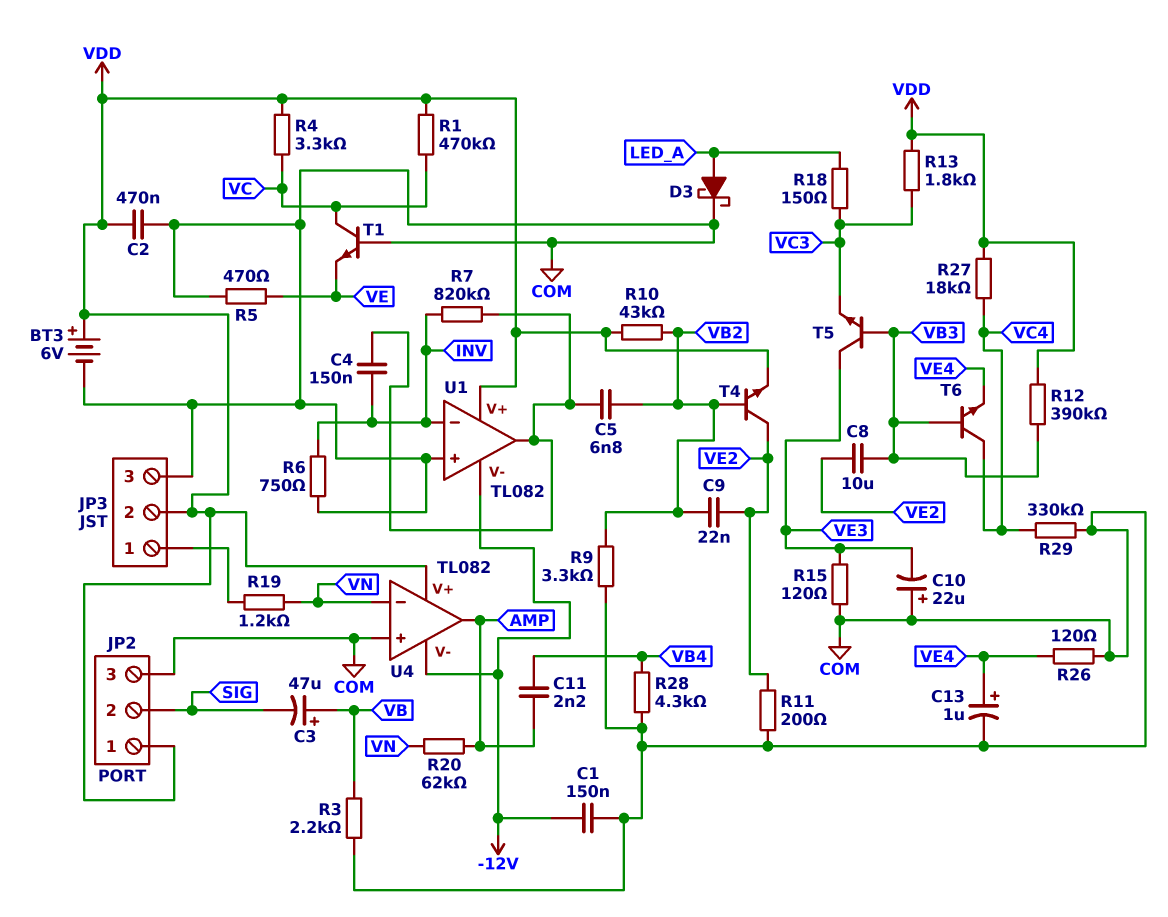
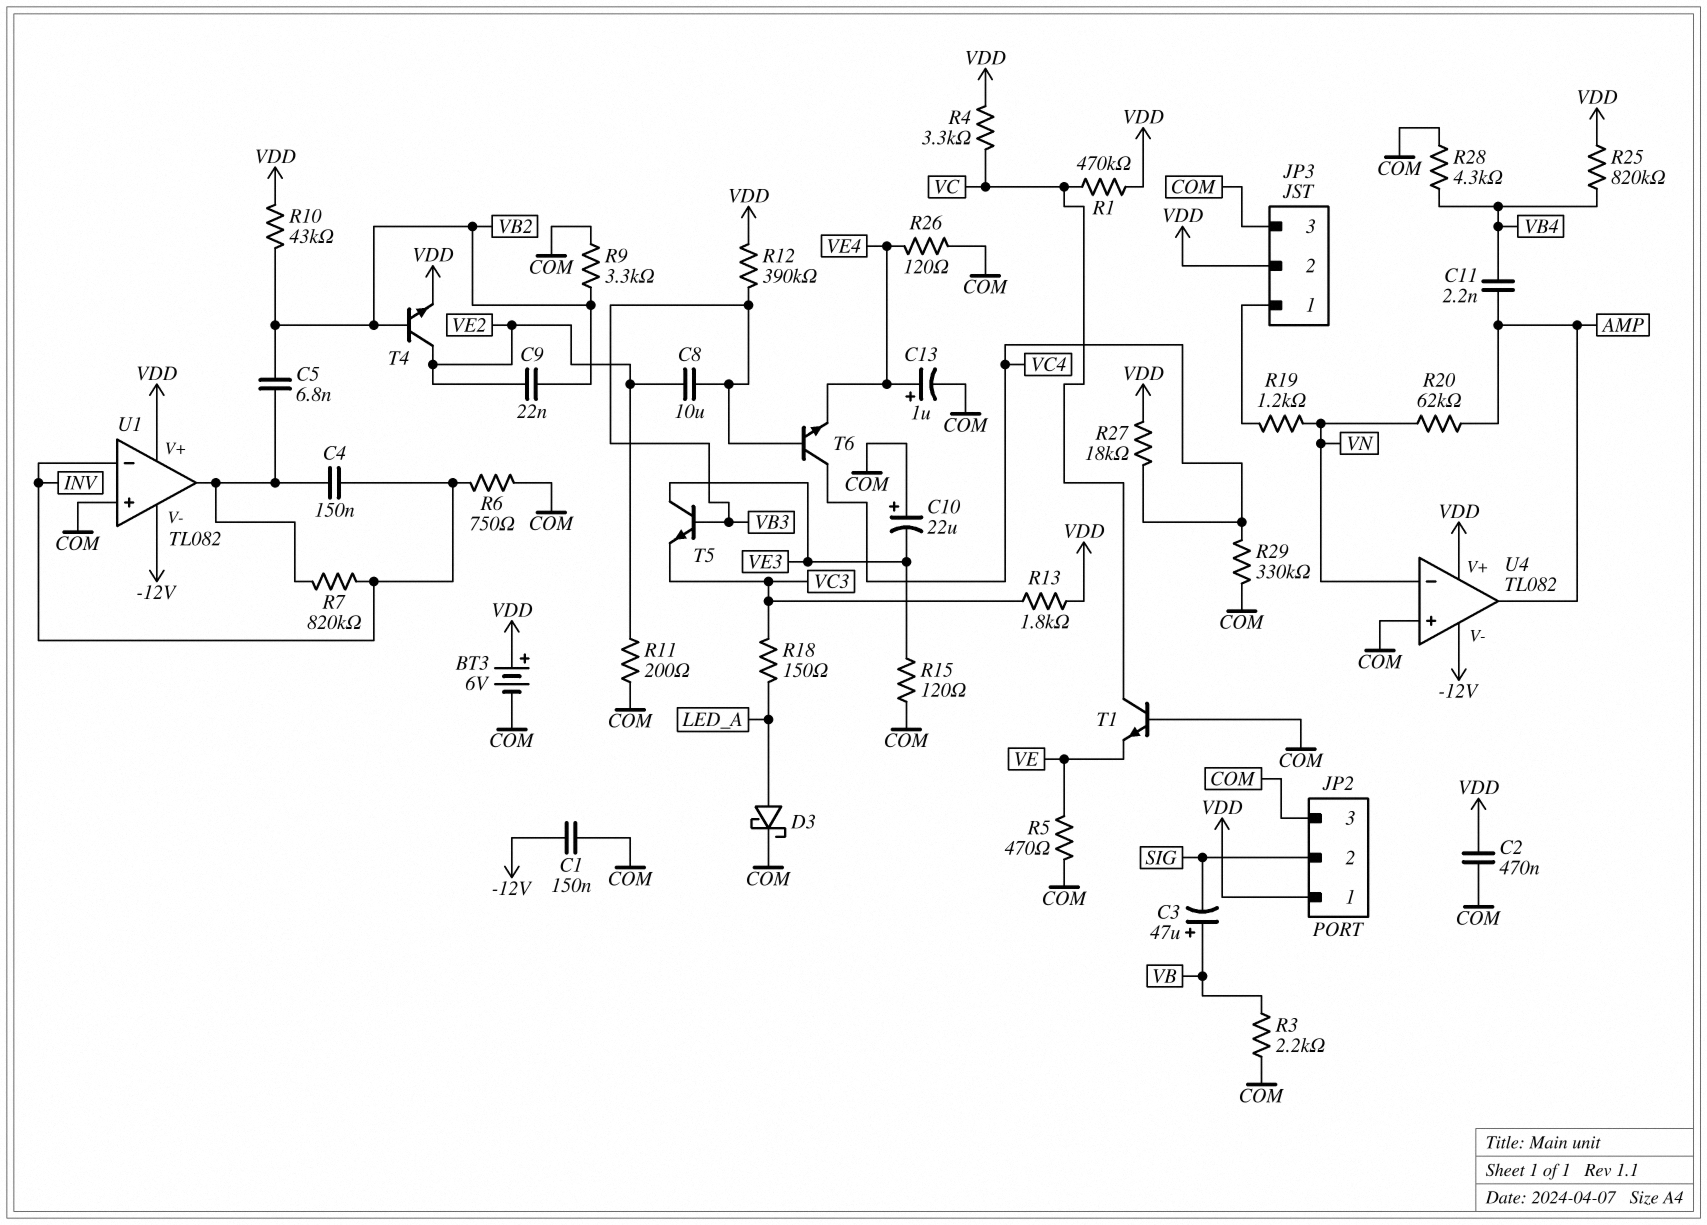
R25: none -> 820k (VB4, VDD)

